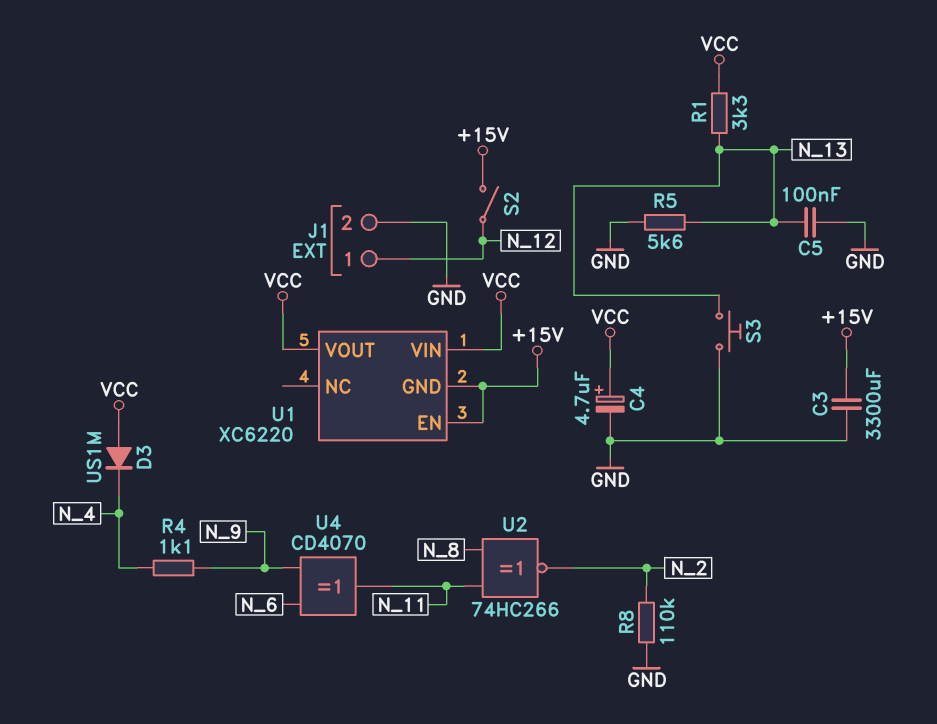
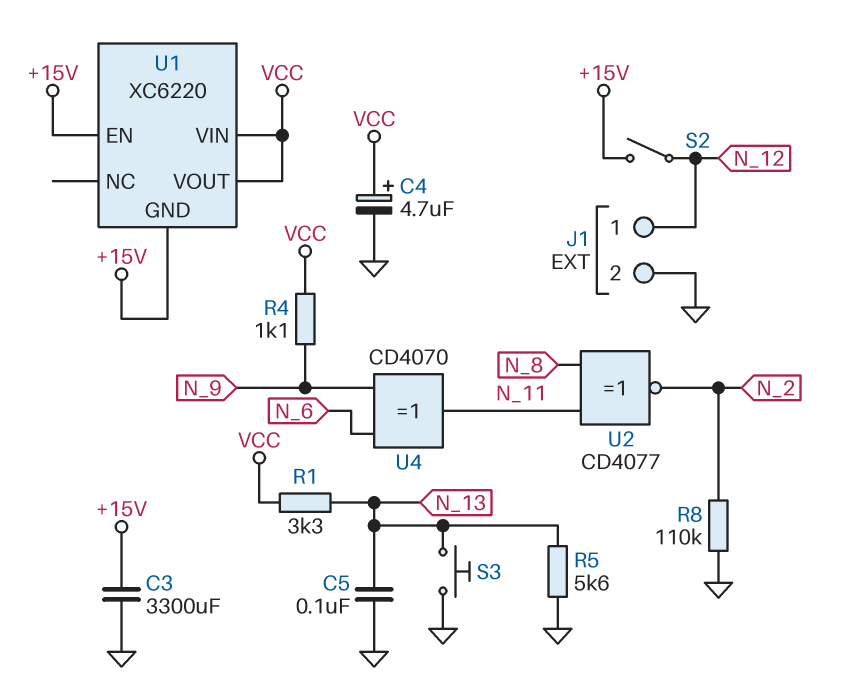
D3: diode US1M (A VCC, K N_4) -> none
R4: 1.1k (N_4, N_9) -> 1.1k (N_9, VCC)
U2: XNOR 74HC266 (in N_8, in N_11, out N_2) -> XNOR CD4077 (in N_8, in N_11, out N_2)

